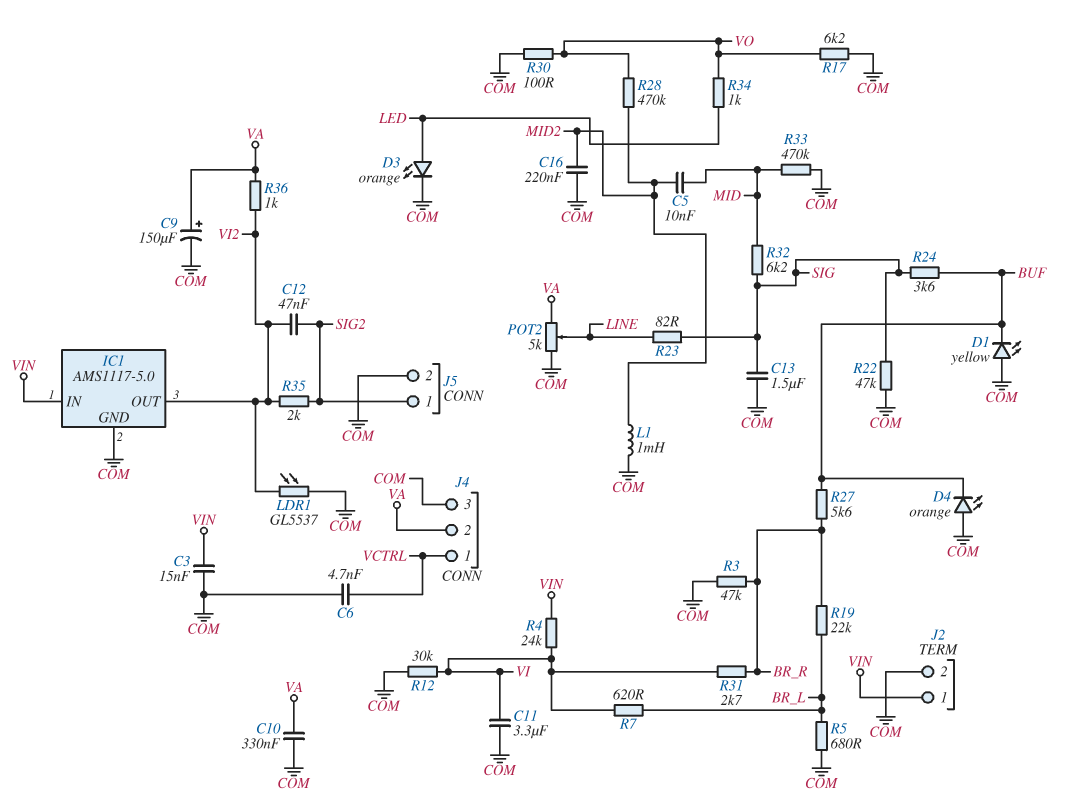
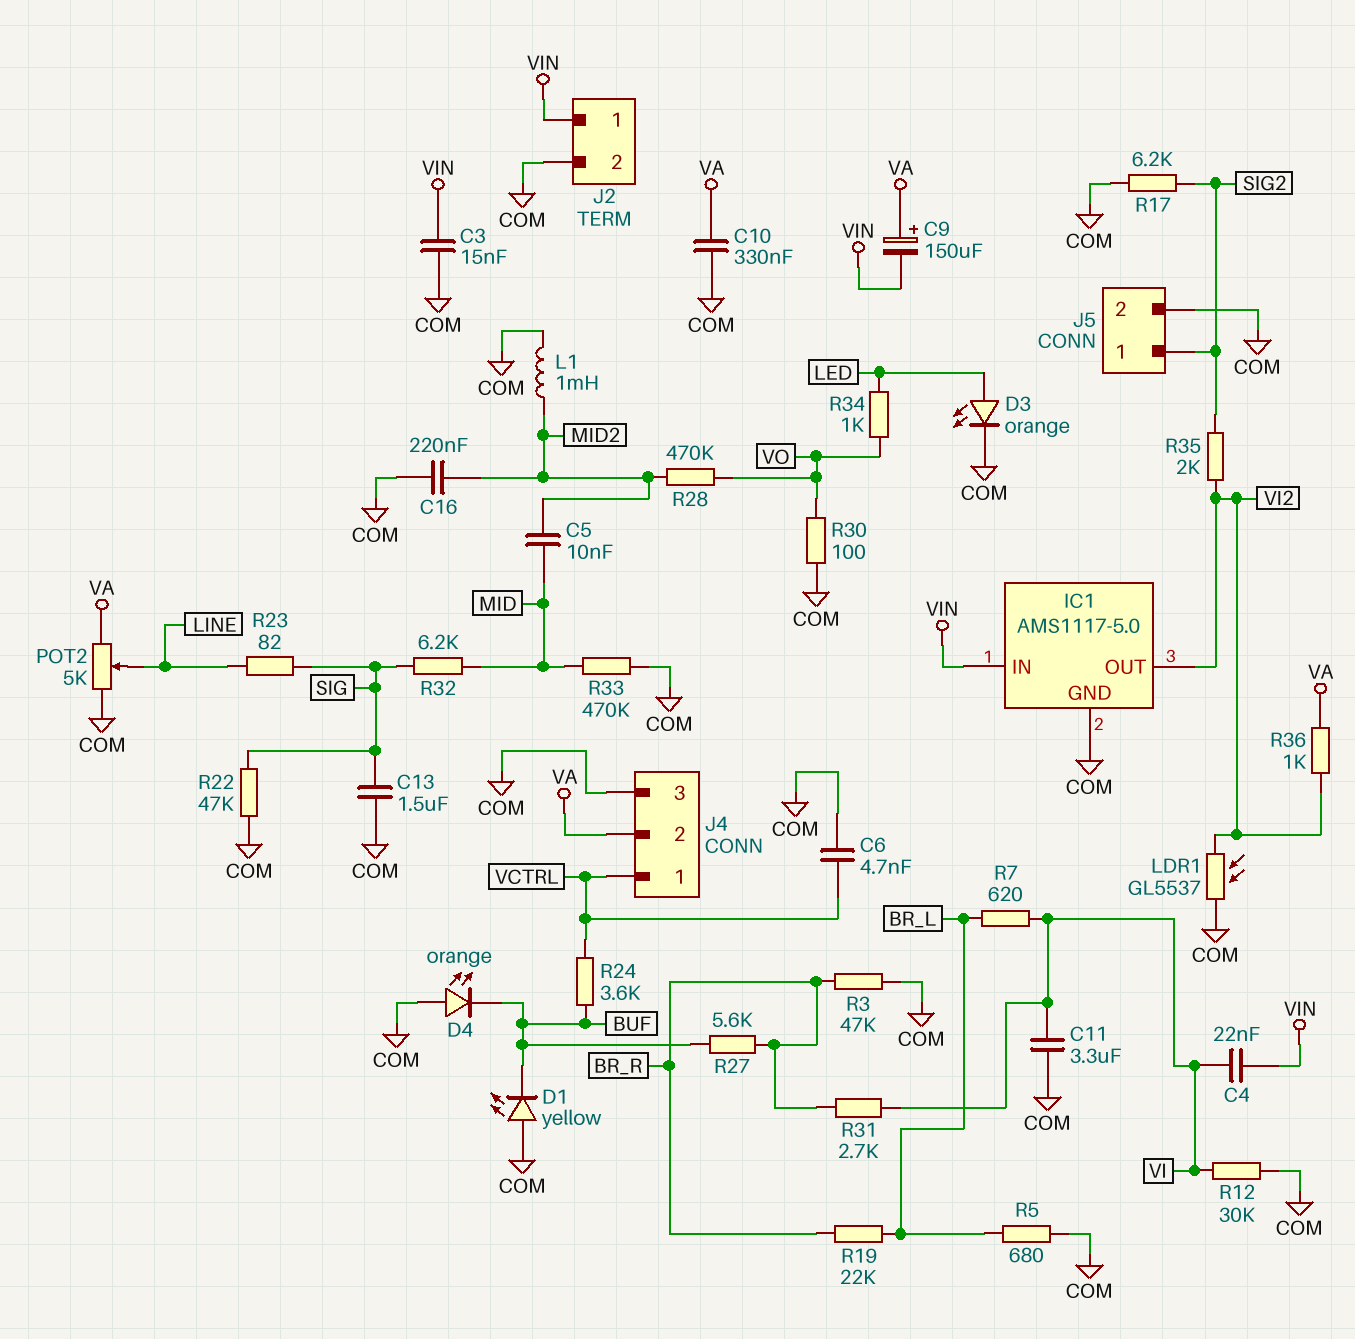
C4: none -> 22nF (VI, VIN)
C9: 150uF (plus VA, minus COM) -> 150uF (plus VA, minus VIN)
C12: 47nF (SIG2, VI2) -> none
R4: 24k (VI, VIN) -> none
R17: 6.2k (COM, VO) -> 6.2k (COM, SIG2)
R24: 3.6k (BUF, SIG) -> 3.6k (BUF, VCTRL)

